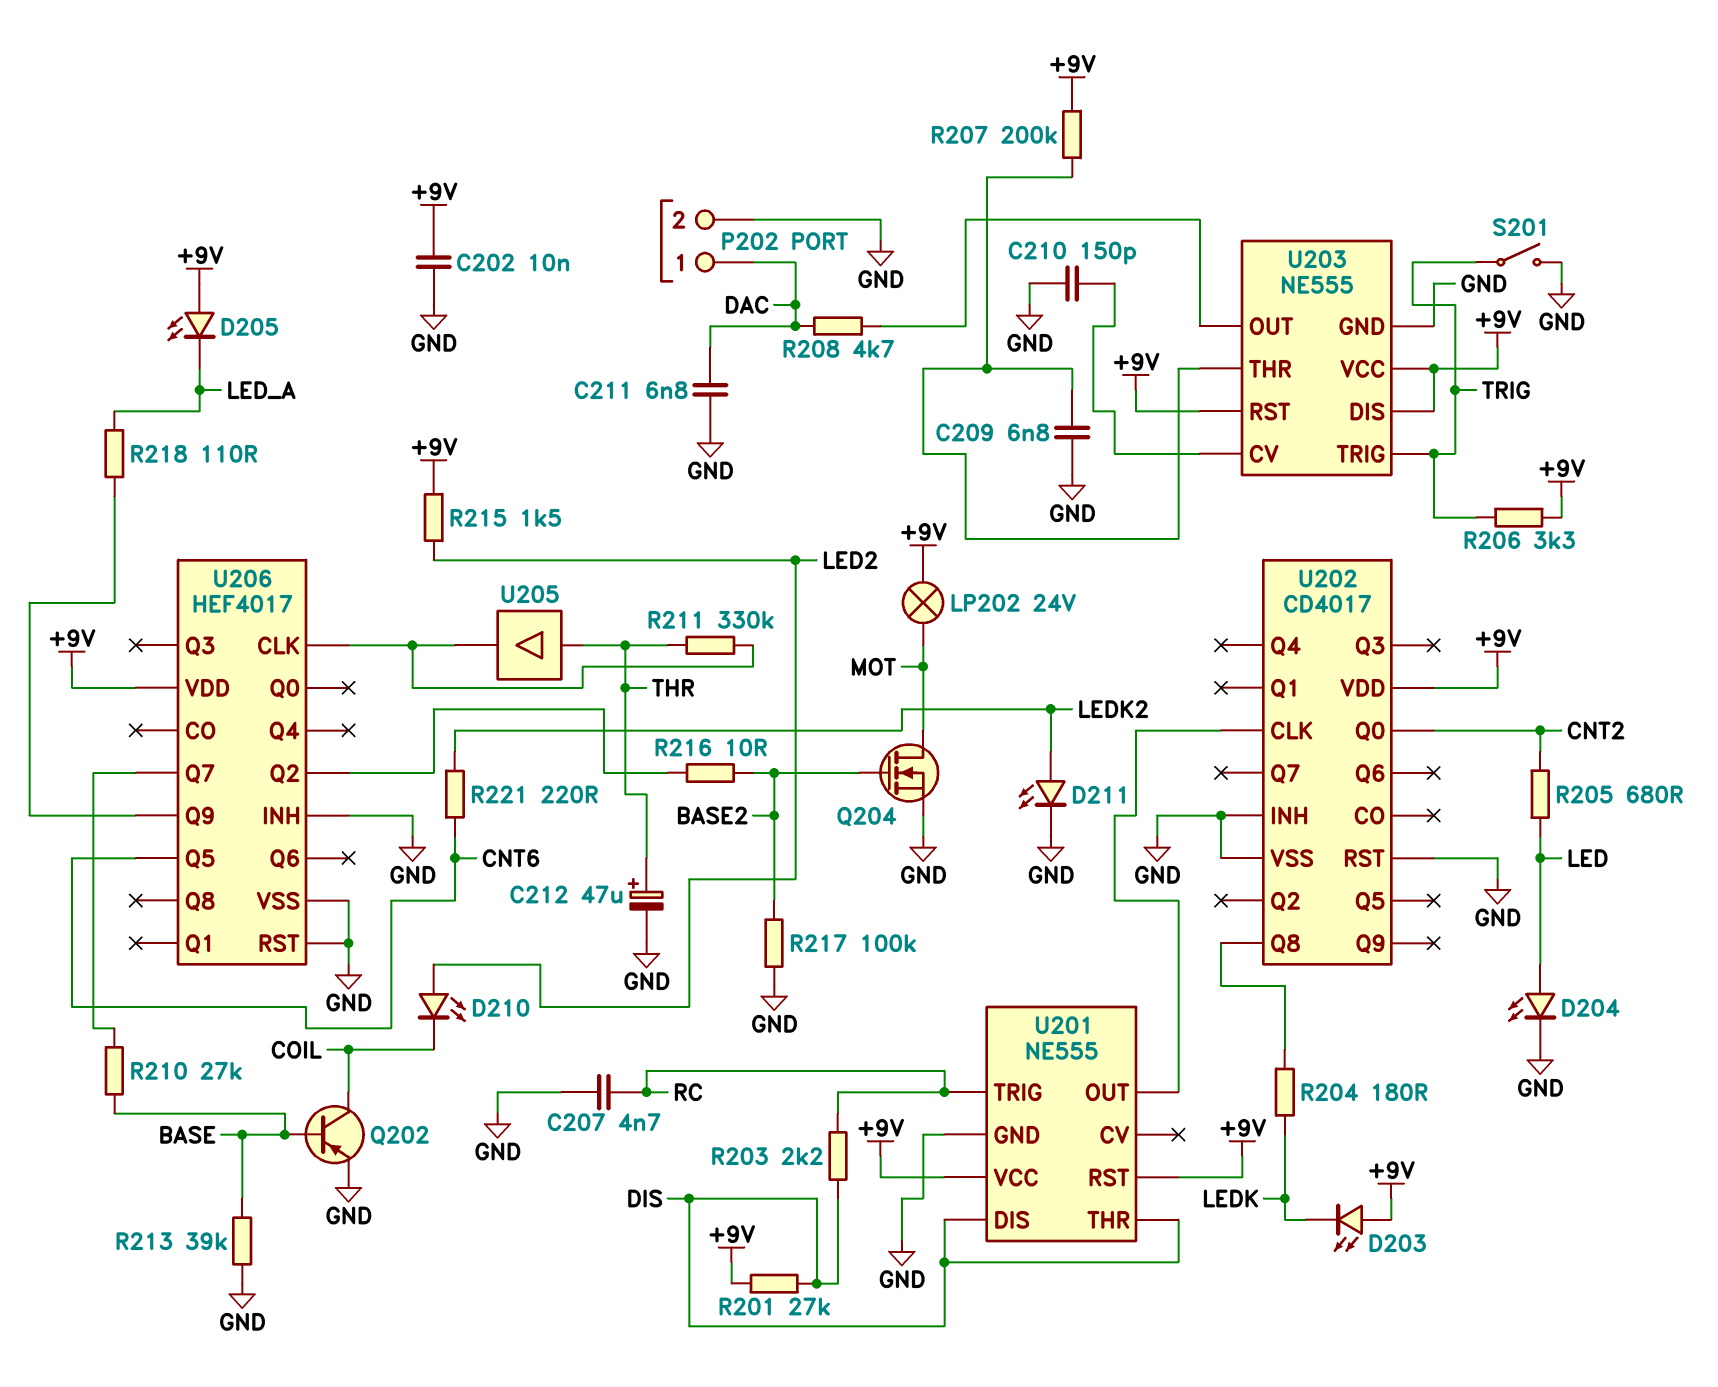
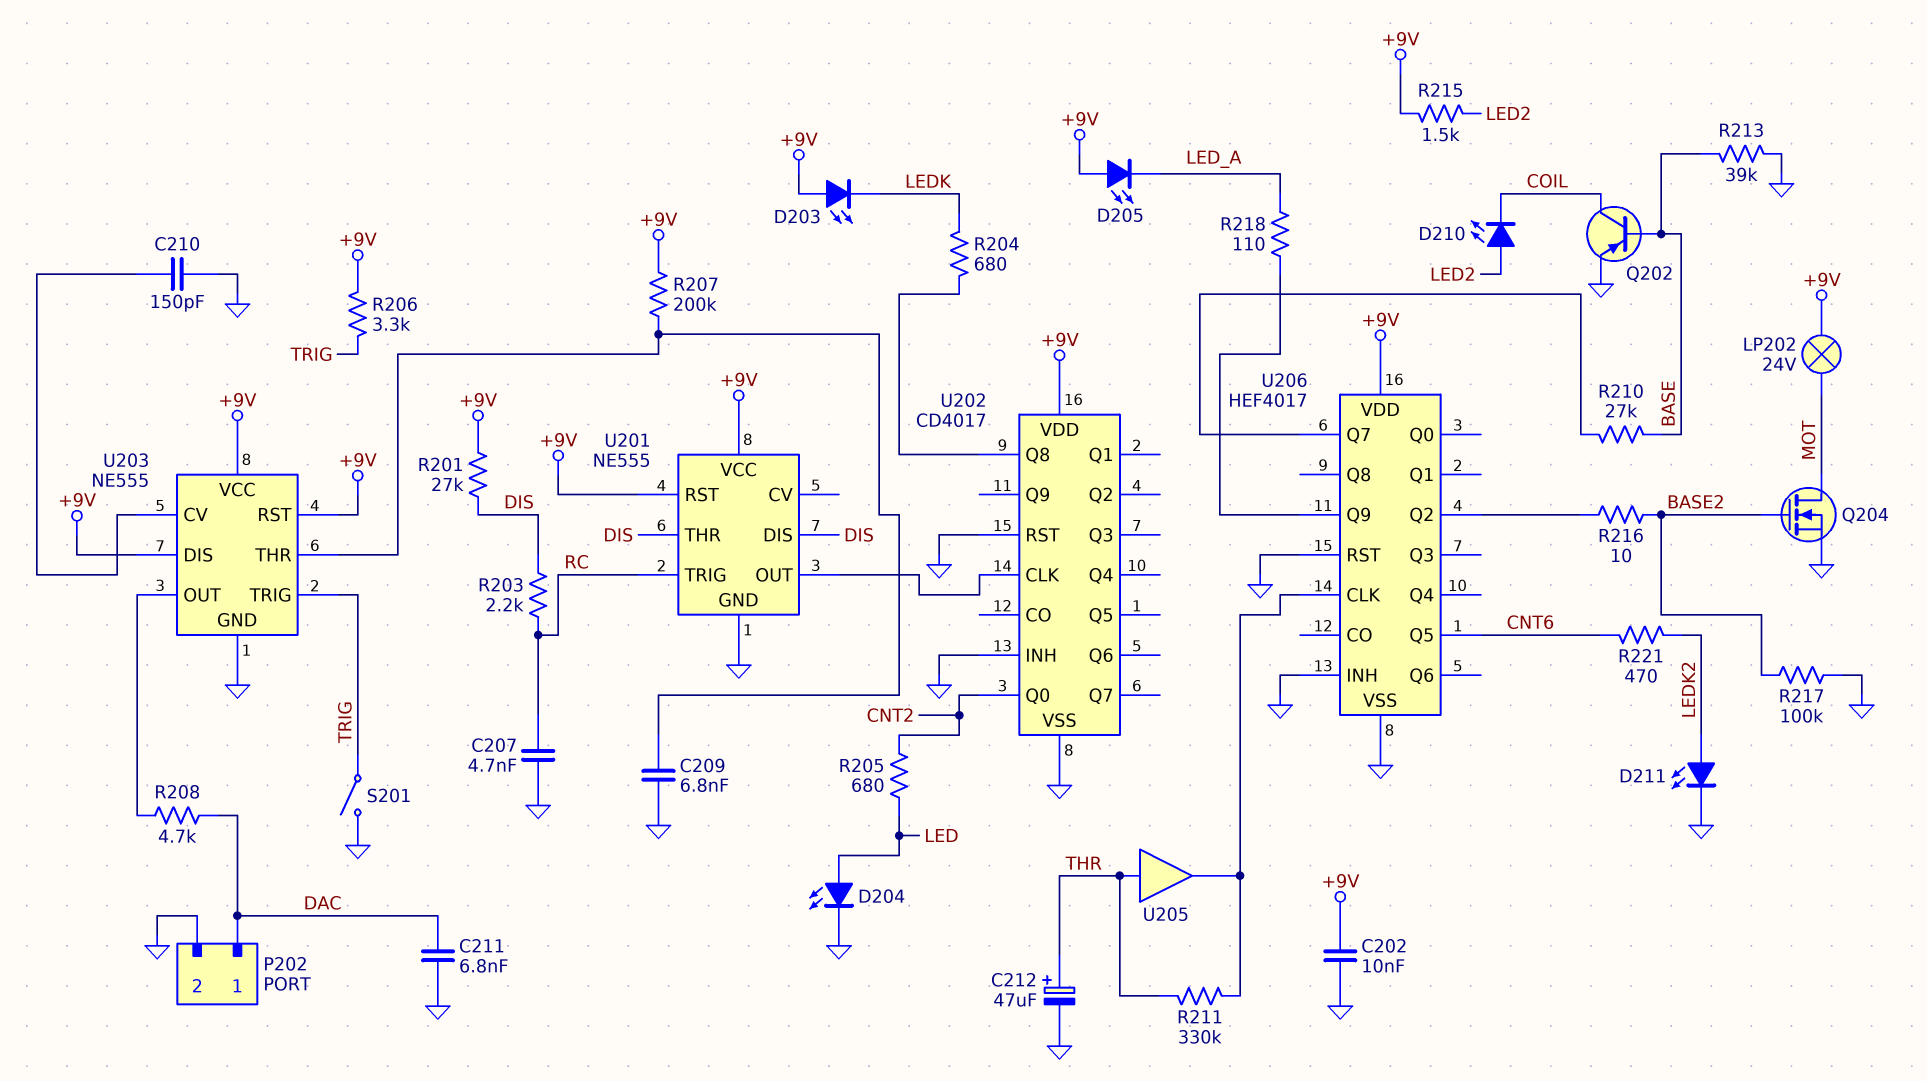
R204: 180 (LEDK, U202/Q8) -> 680 (LEDK, U202/Q8)
R221: 220 (CNT6, LEDK2) -> 470 (CNT6, LEDK2)

